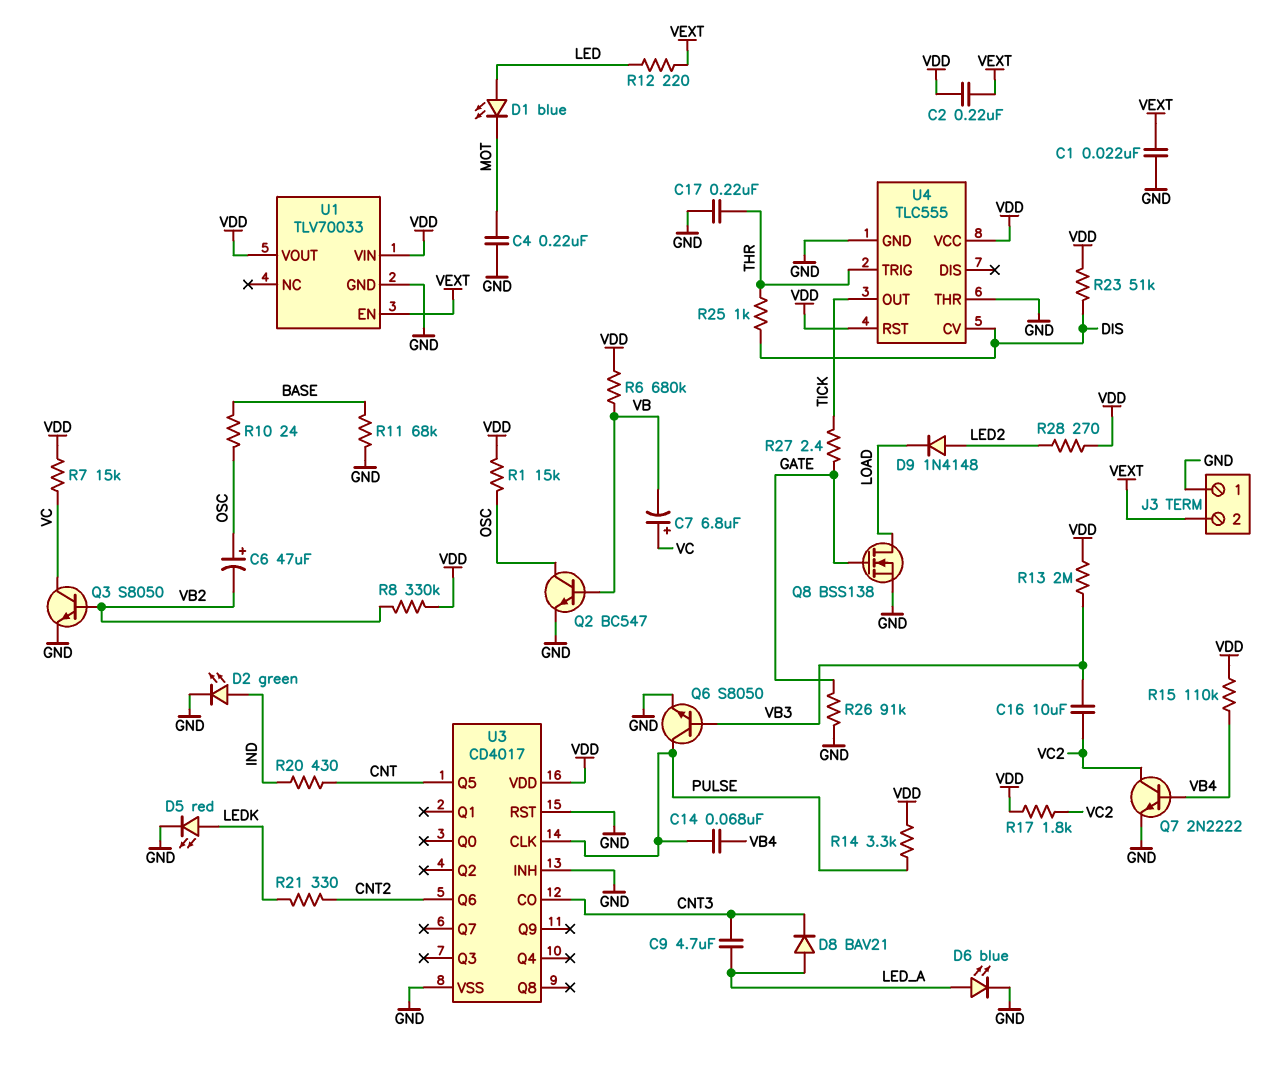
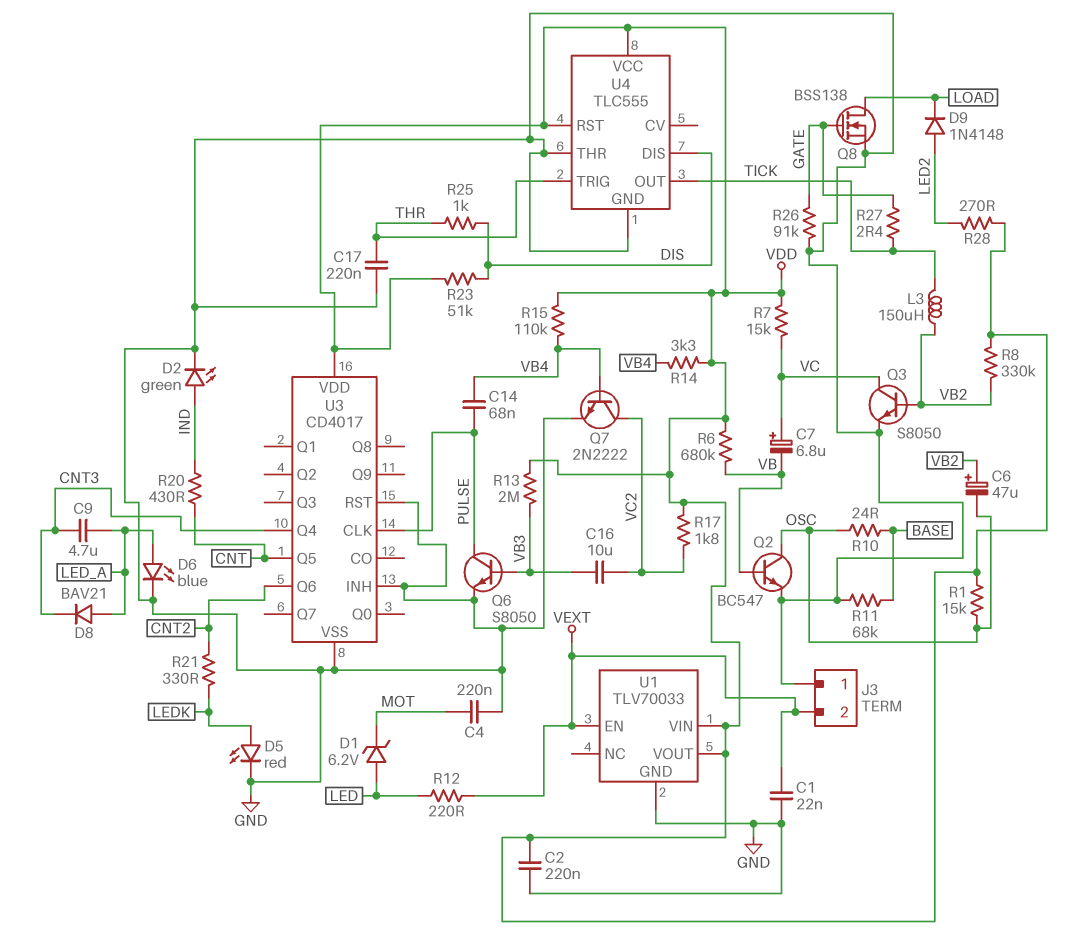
C2: 220nF (VDD, VEXT) -> 220nF (GND, VDD)
C6: 47uF (plus OSC, minus VB2) -> 47uF (plus VB2, minus OSC)
D1: LED blue (A LED, K MOT) -> zener 6.2V (A LED, K MOT)
L3: none -> 150uH (TICK, VB2)
R14: 3.3k (PULSE, VDD) -> 3.3k (VB4, VDD)
U3 pin CO: CNT3 -> none
U3 pin Q4: none -> CNT3
U4 pin CV: DIS -> none
U4 pin DIS: none -> DIS

